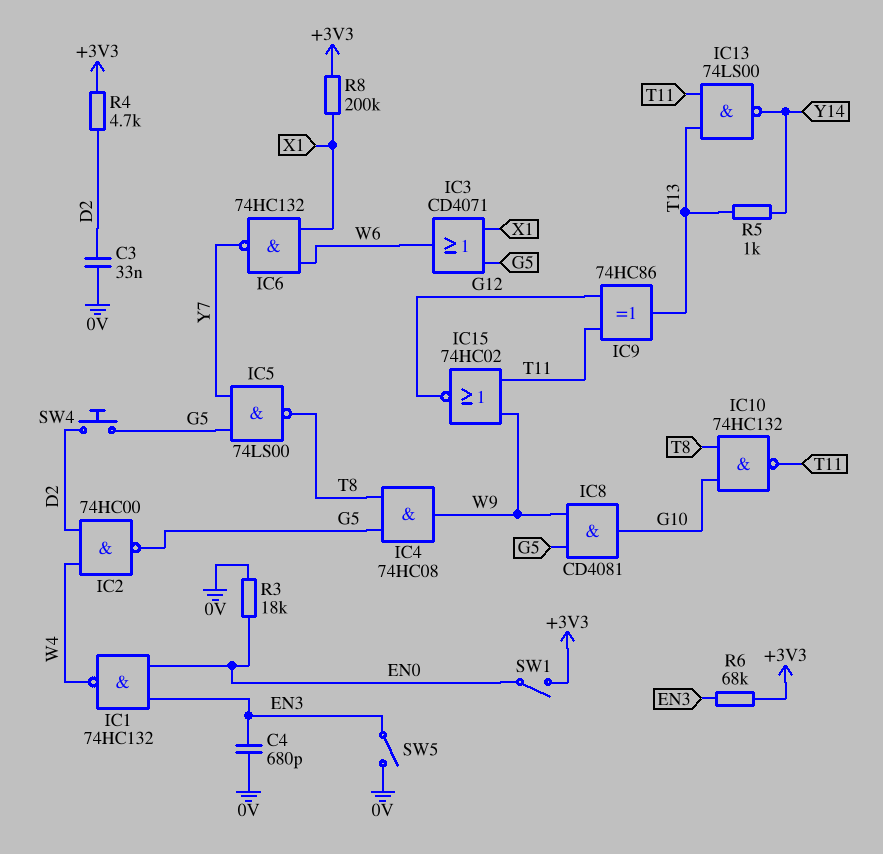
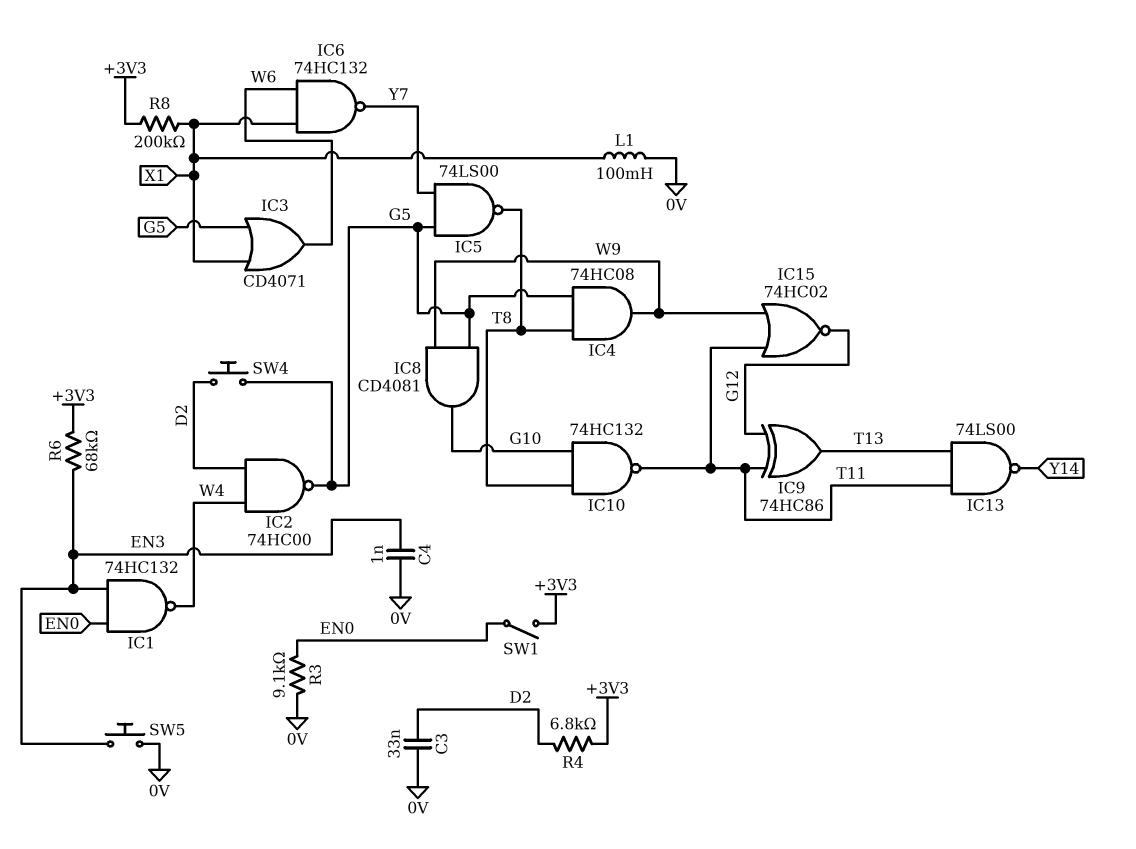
C4: 680pF (0V, EN3) -> 1nF (0V, EN3)
L1: none -> 100mH (0V, X1)
R3: 18k (0V, EN0) -> 9.1k (0V, EN0)
R4: 4.7k (+3V3, D2) -> 6.8k (+3V3, D2)
R5: 1k (T13, Y14) -> none
SW5: switch (0V, EN3) -> button (0V, EN3)

